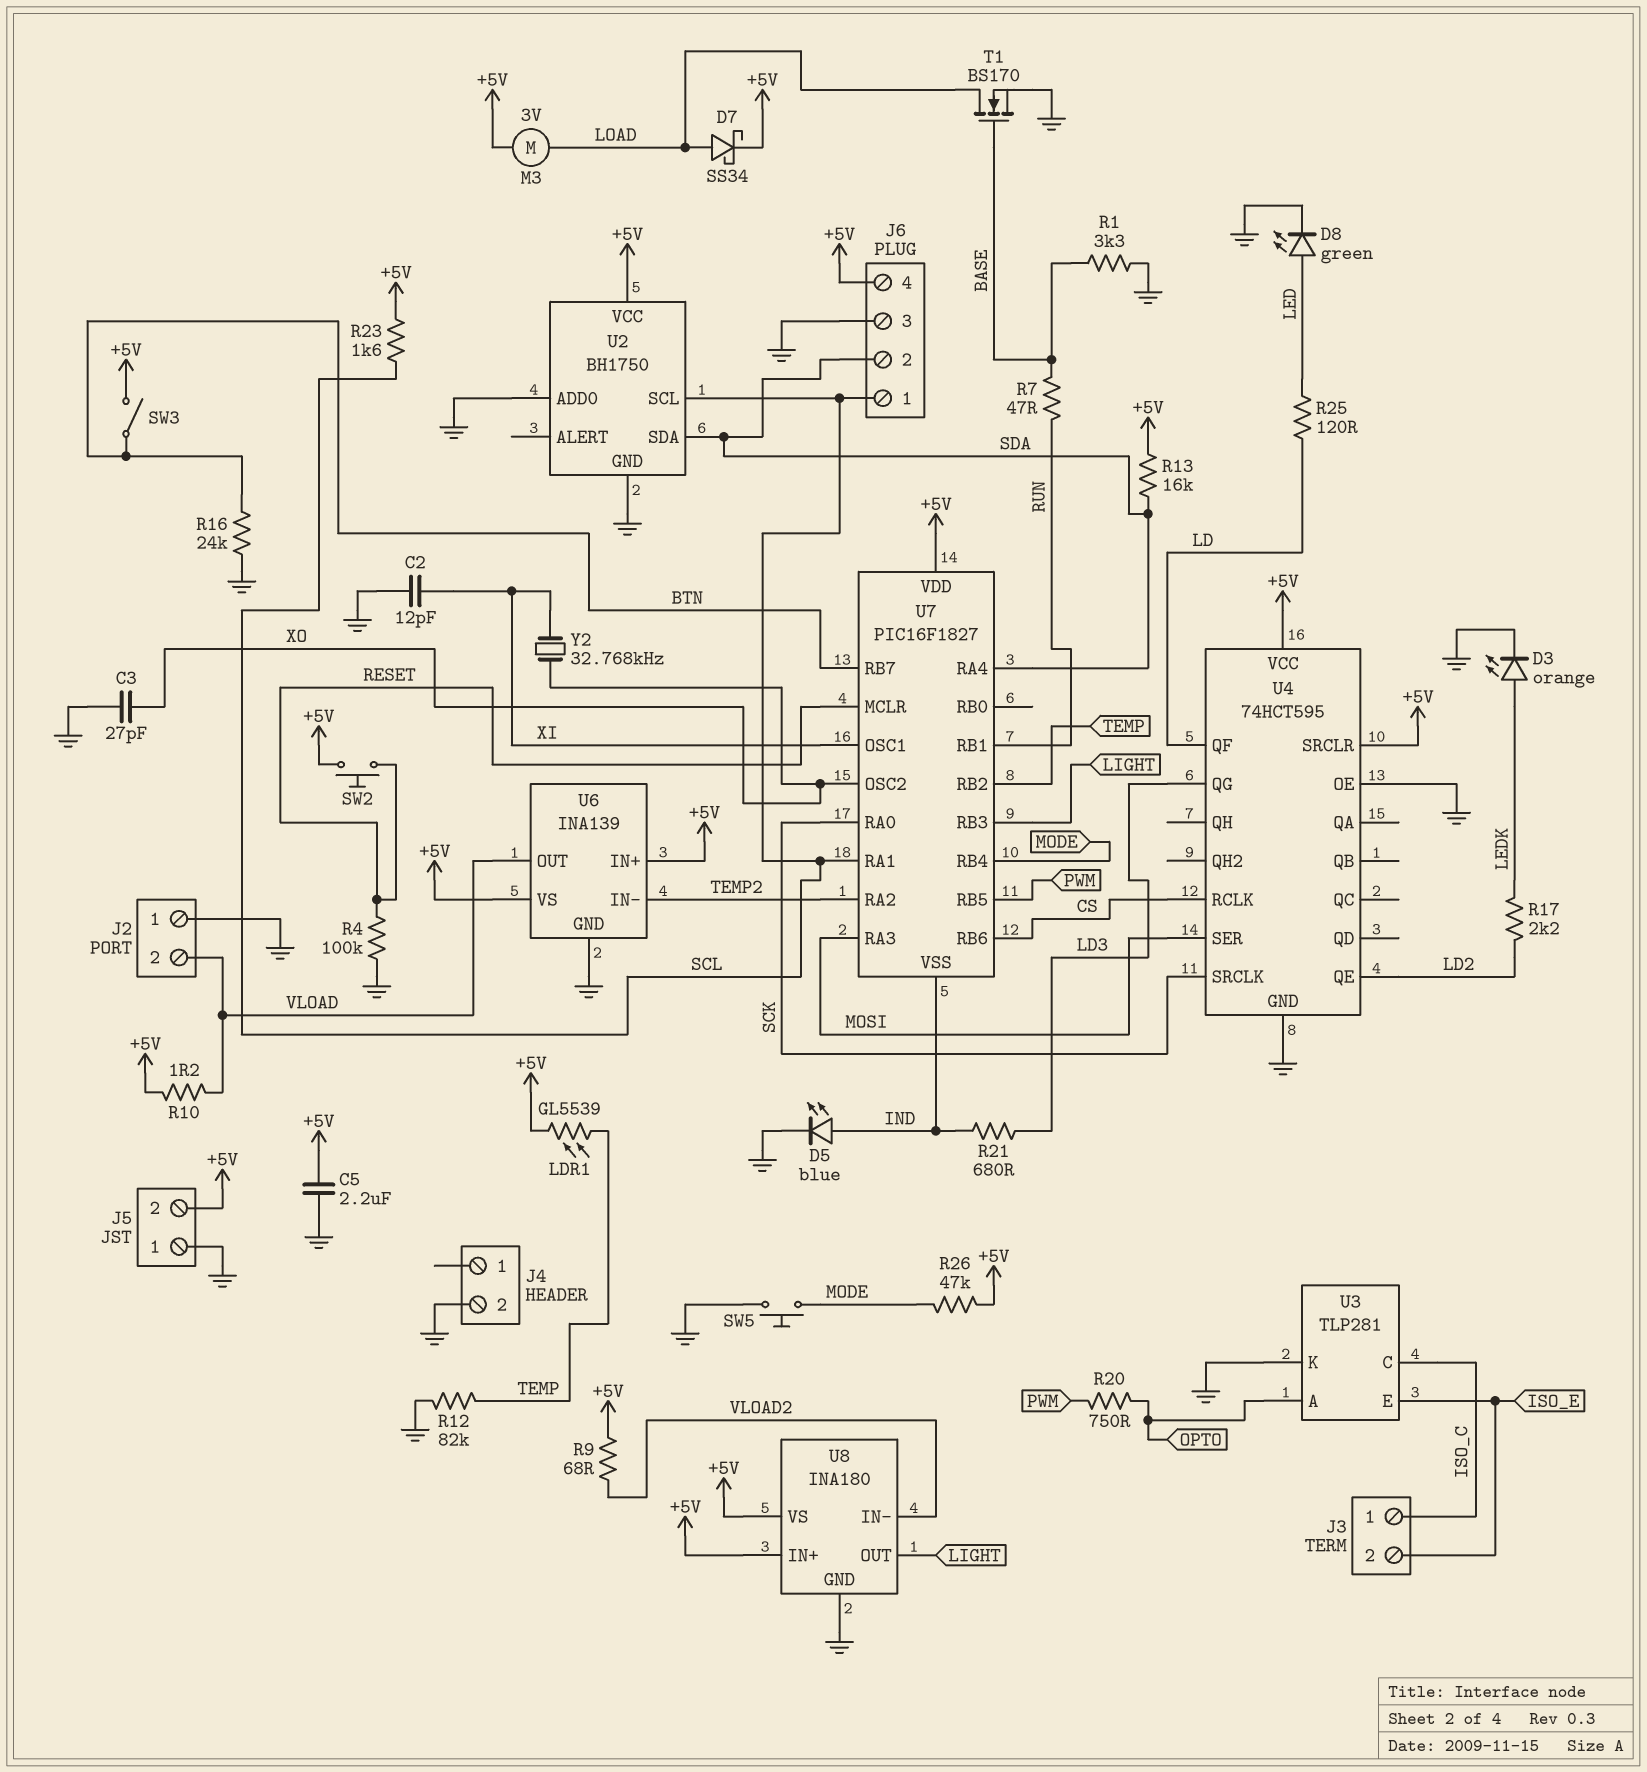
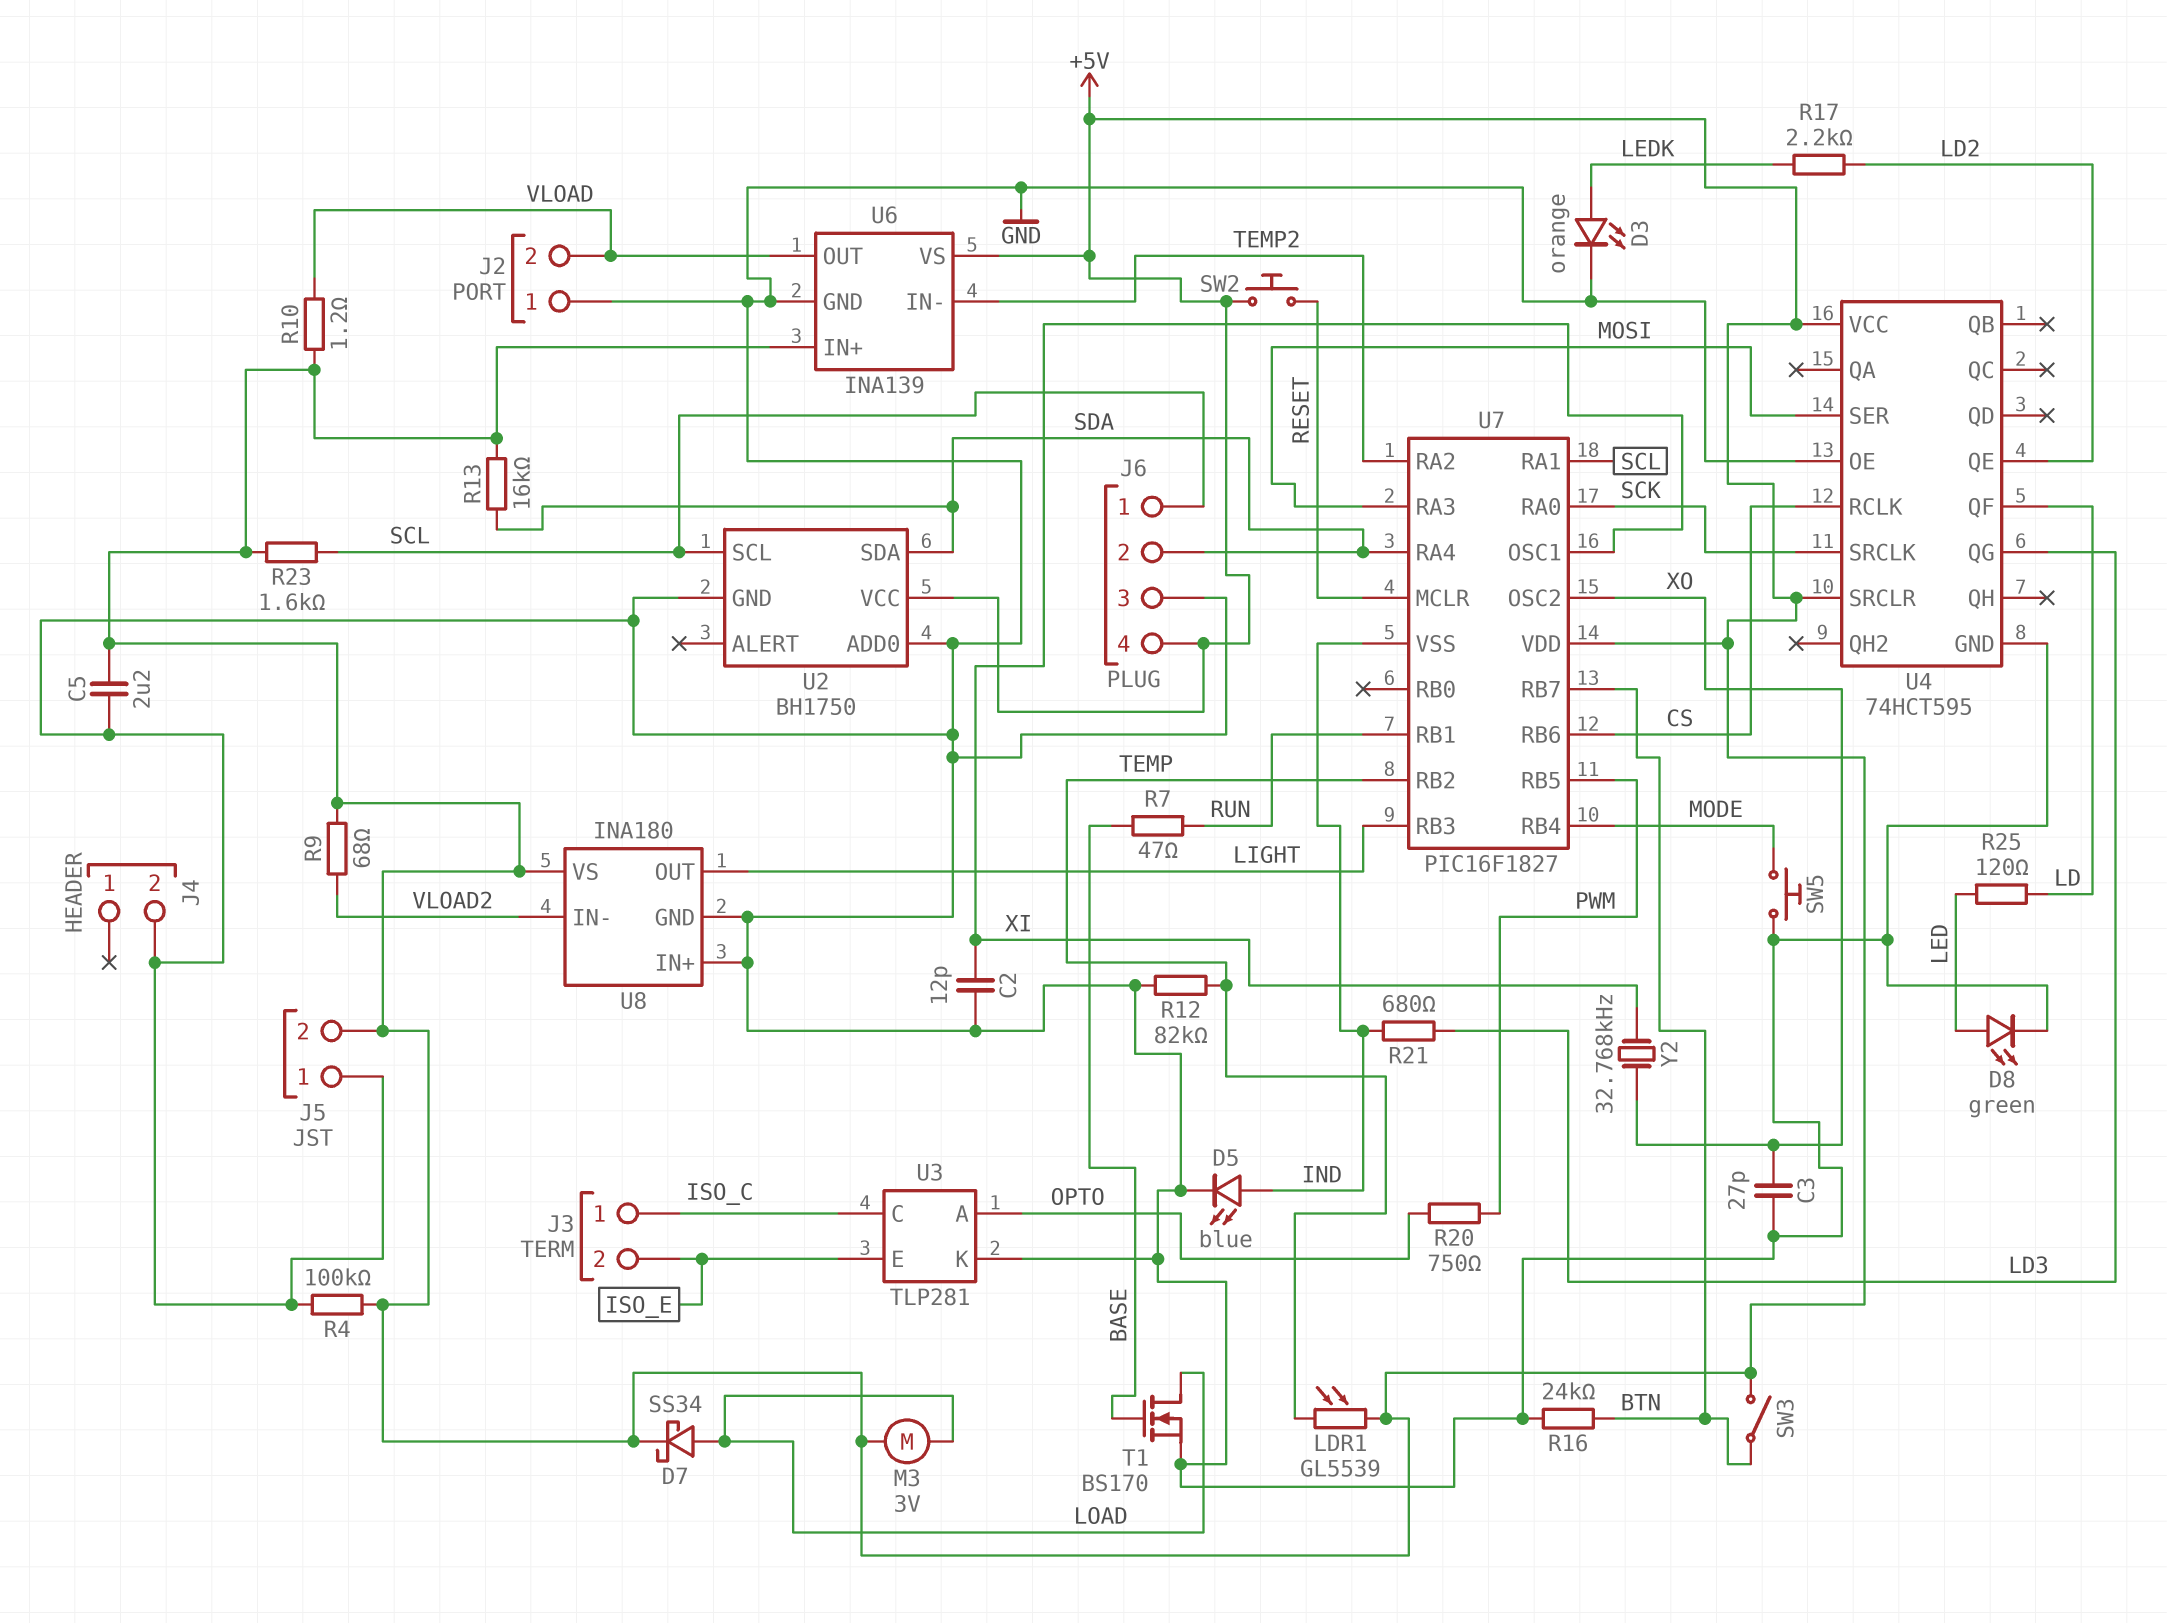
R1: 3.3k (BASE, GND) -> none
R4: 100k (GND, RESET) -> 100k (+5V, GND)
R26: 47k (+5V, MODE) -> none
U8 pin IN+: +5V -> GND

